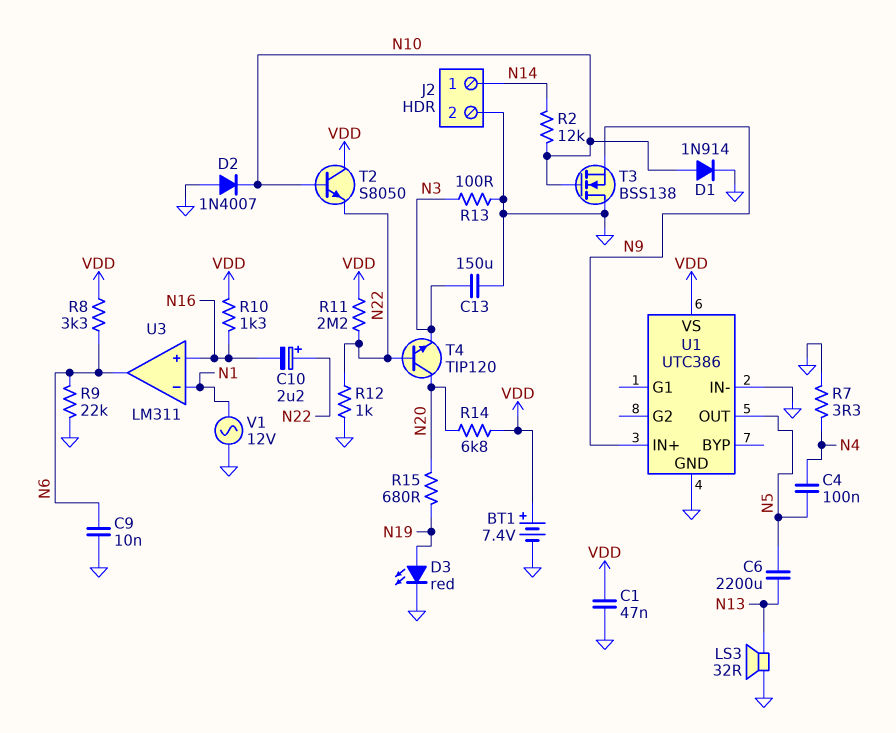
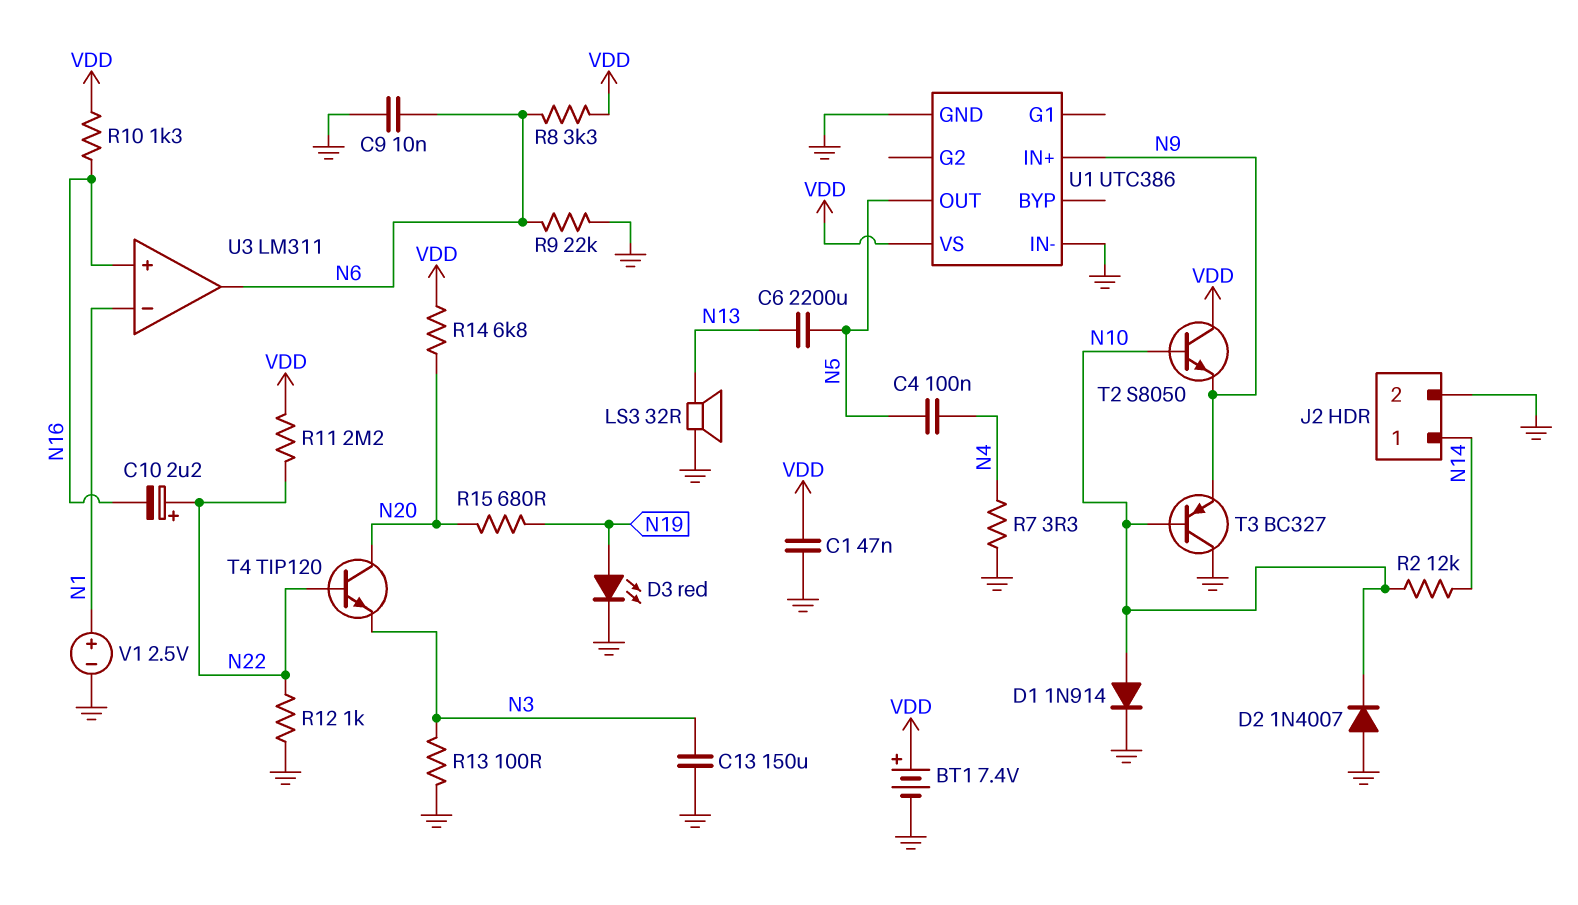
T2: NPN S8050 (B N10, C VDD, E N22) -> NPN S8050 (B N10, C VDD, E N9)
T3: NMOS BSS138 (G N10, D GND, S N9) -> PNP BC327 (B N10, C GND, E N9)
V1: AC 12V (GND, N1) -> 2.5V (plus N1, minus GND)

